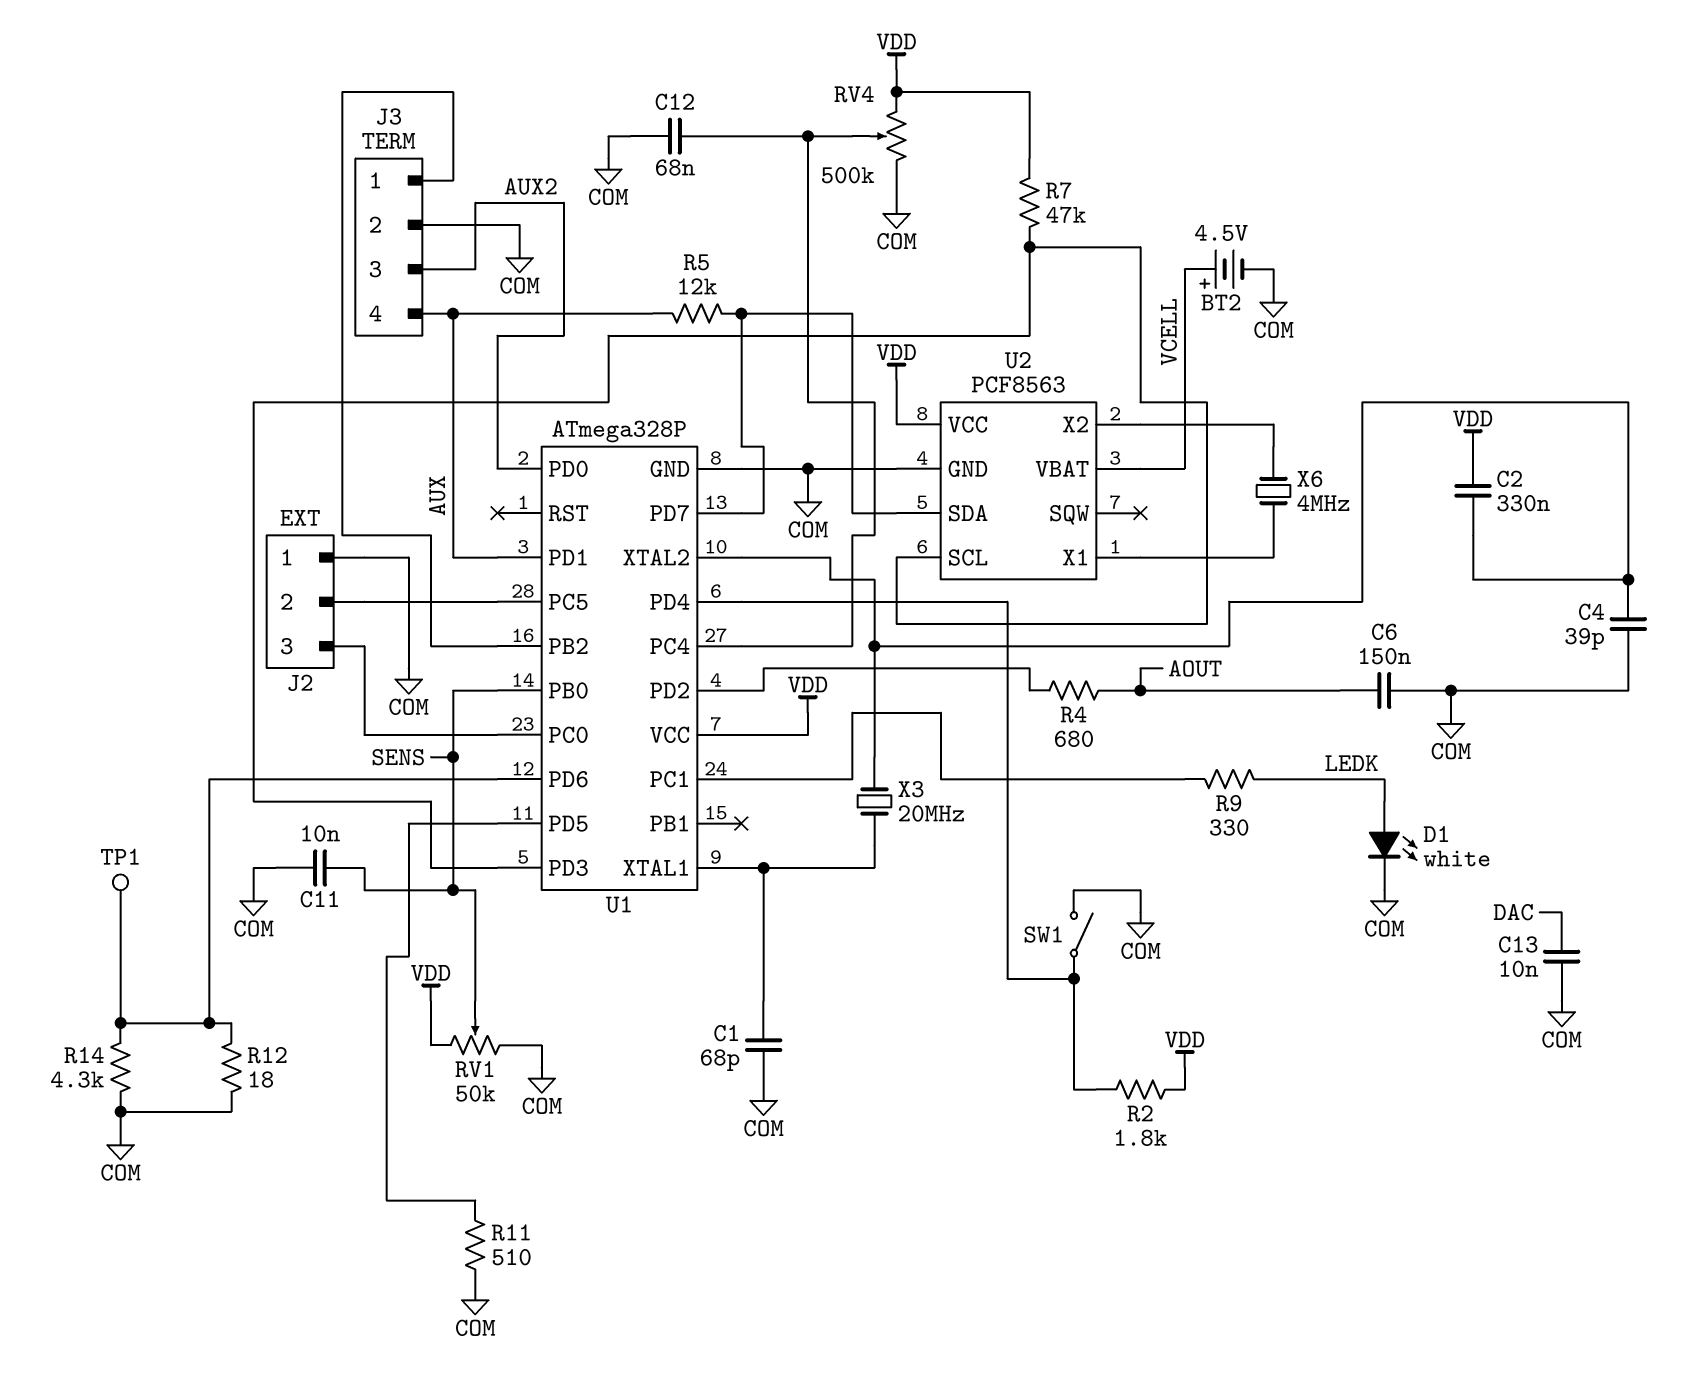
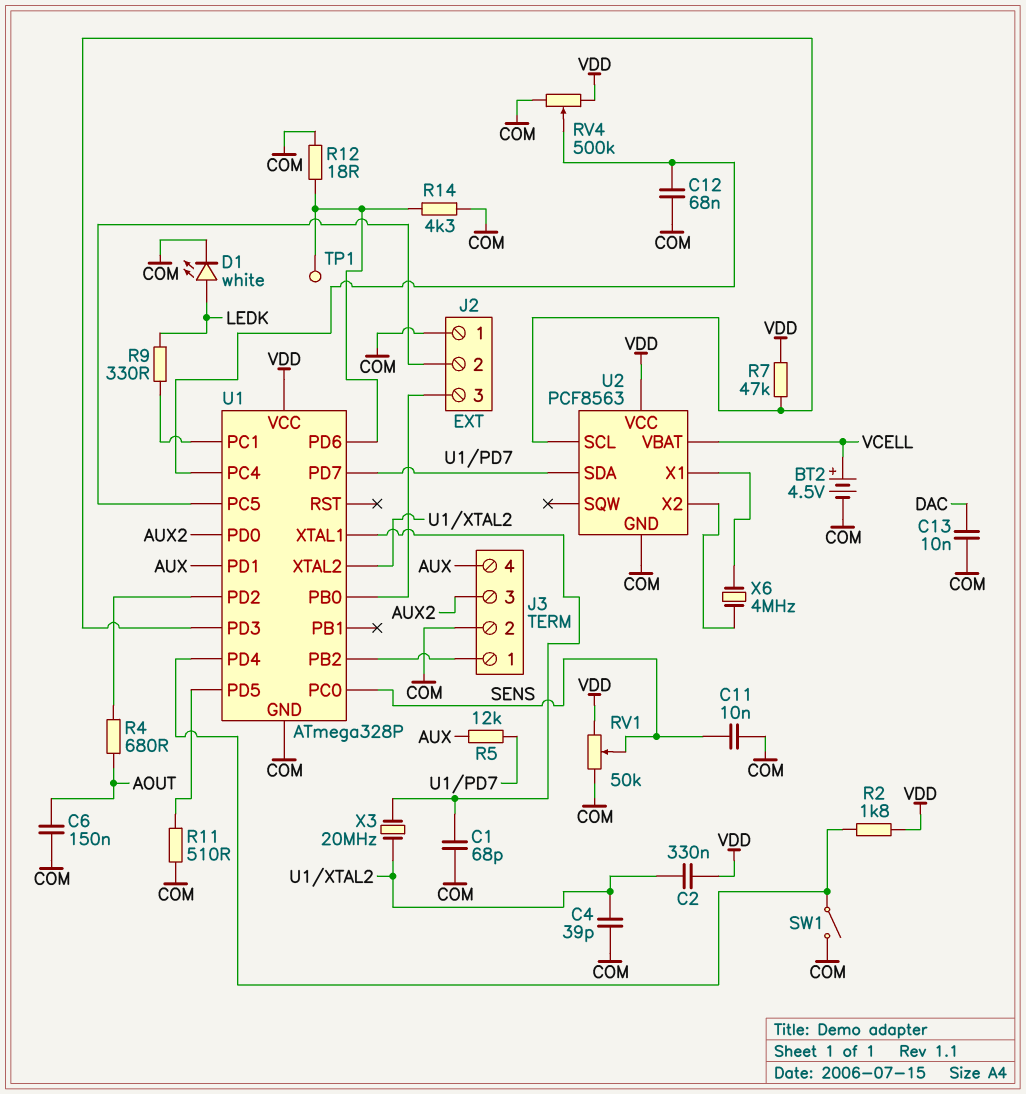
U1 pin PB0: SENS -> J2/3
U1 pin PC0: J2/3 -> SENS

